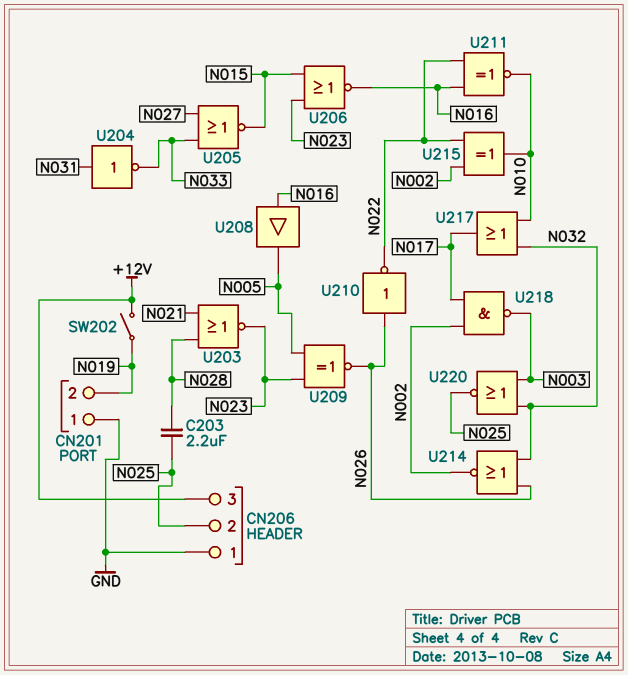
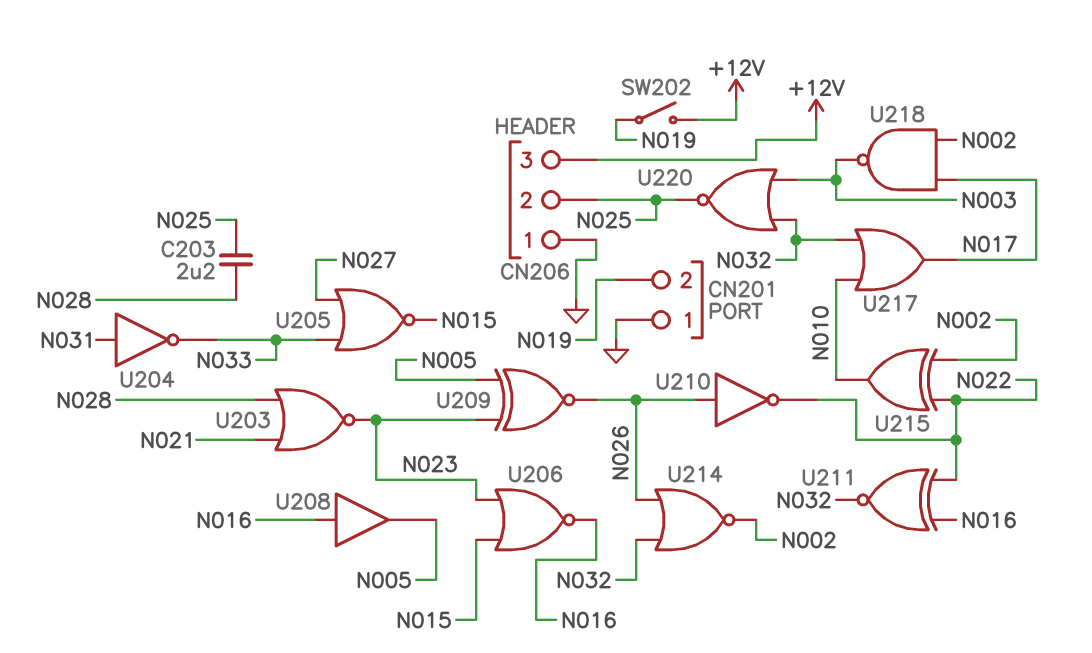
U211: XNOR (in N016, in N022, out N010) -> XNOR (in N016, in N022, out N032)

